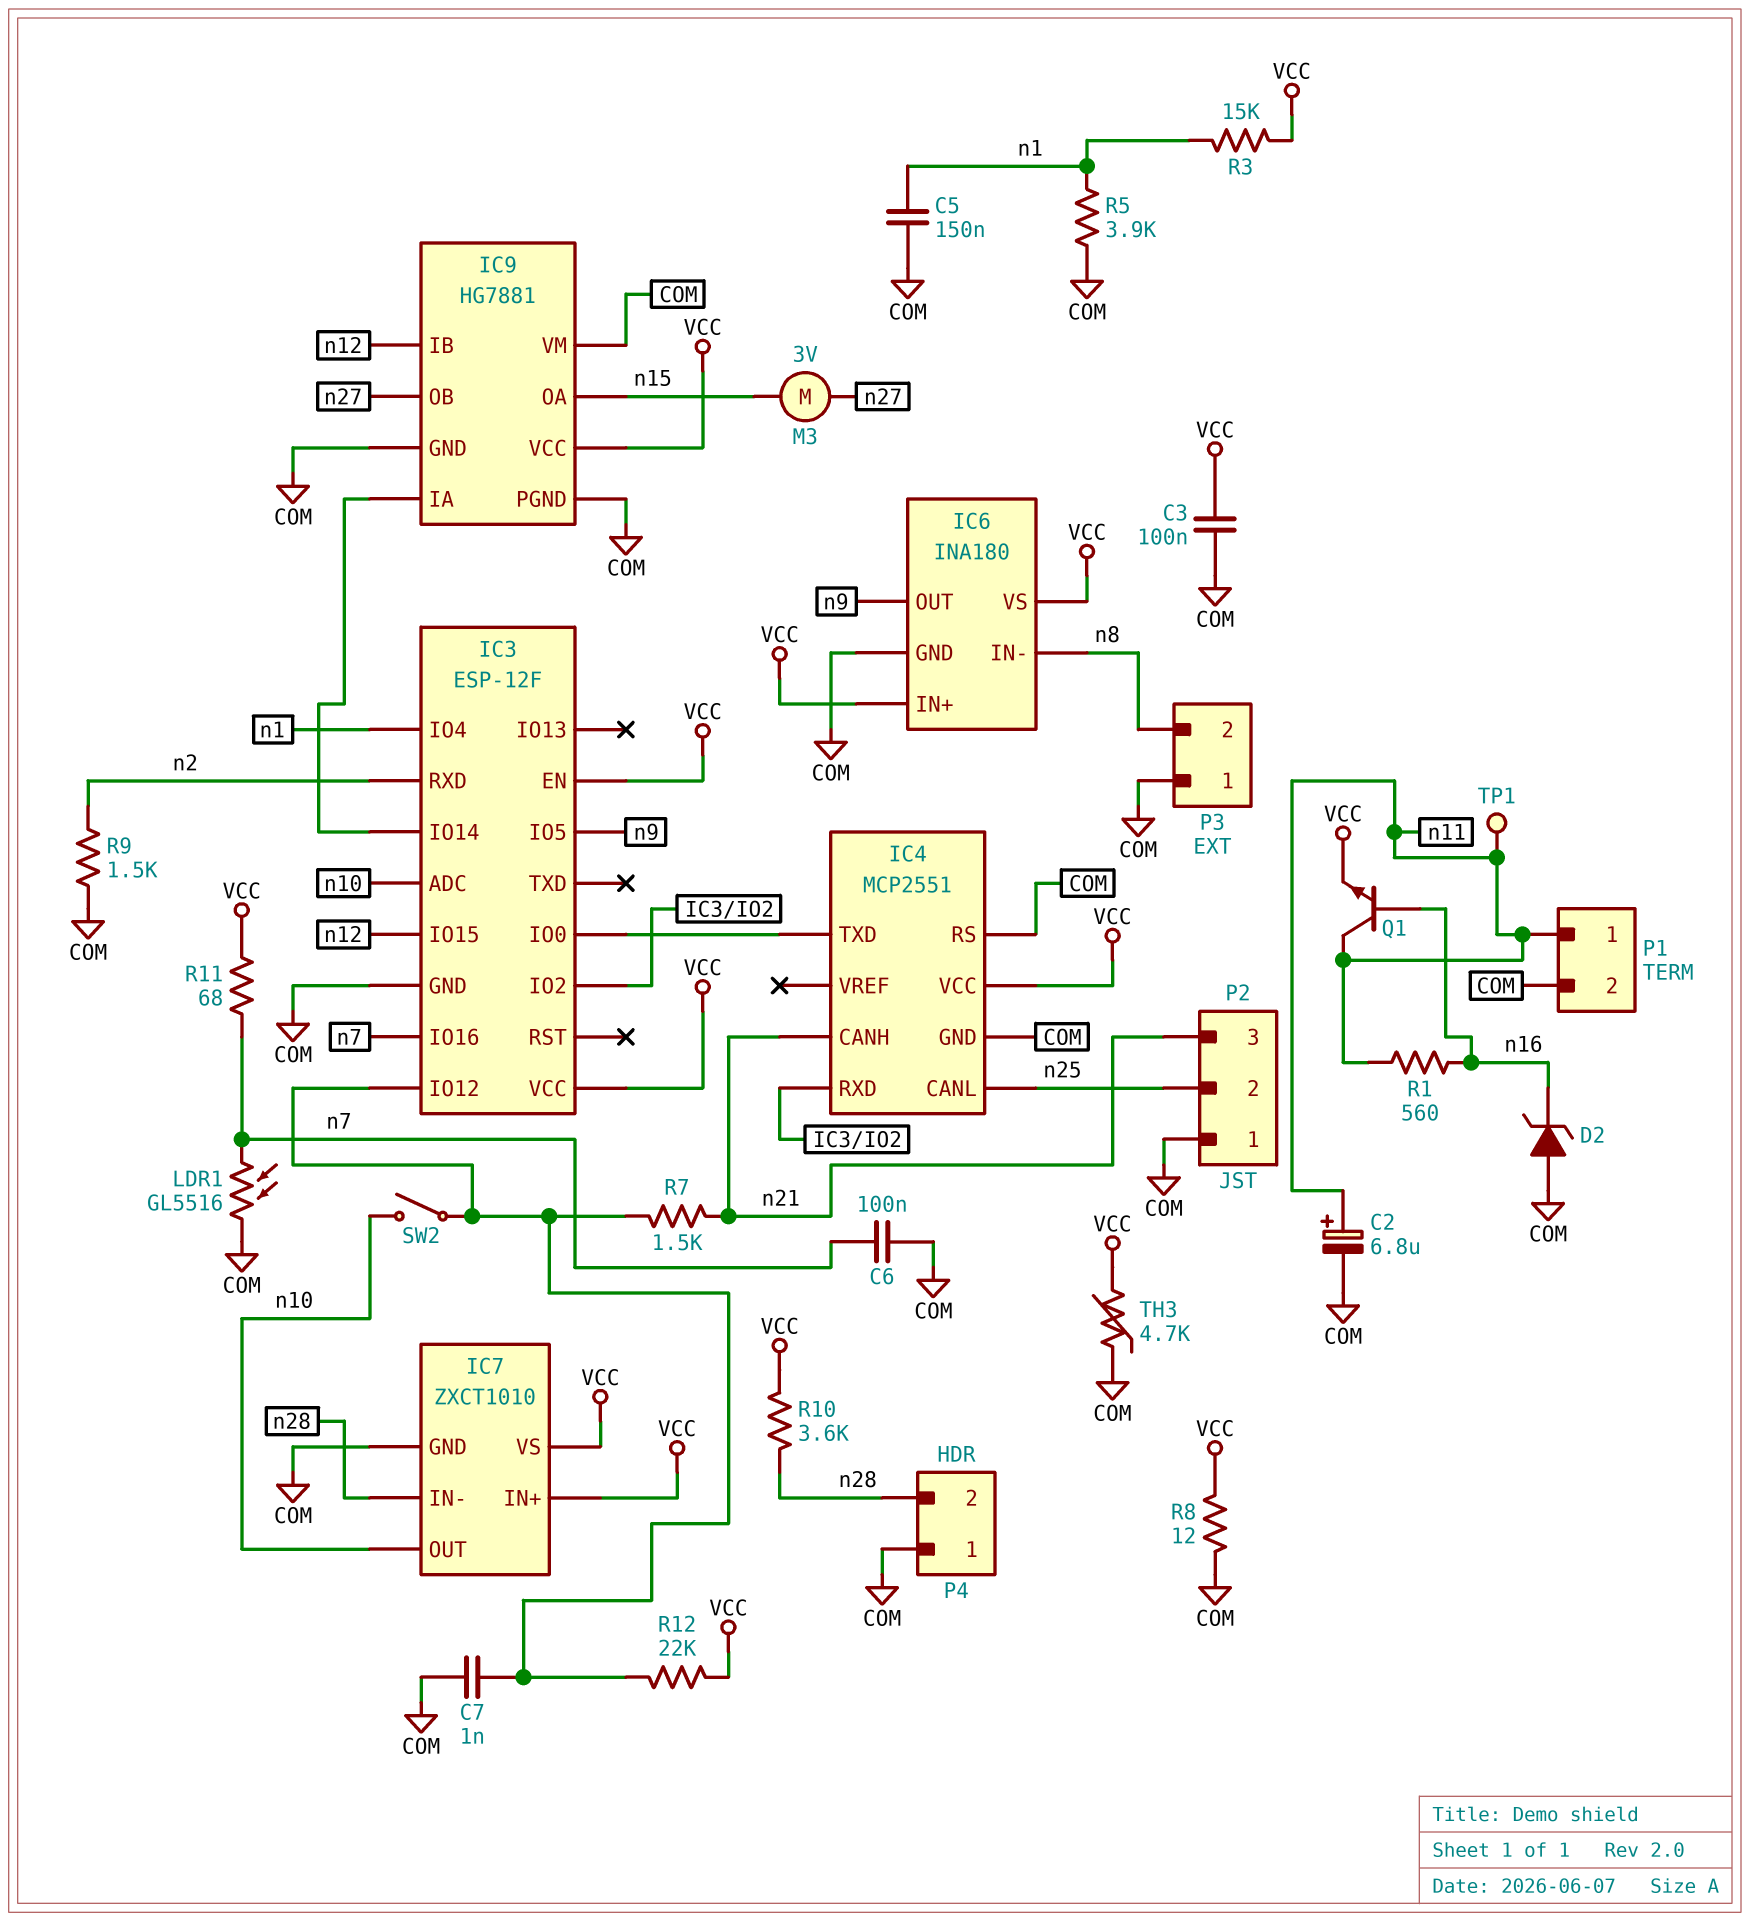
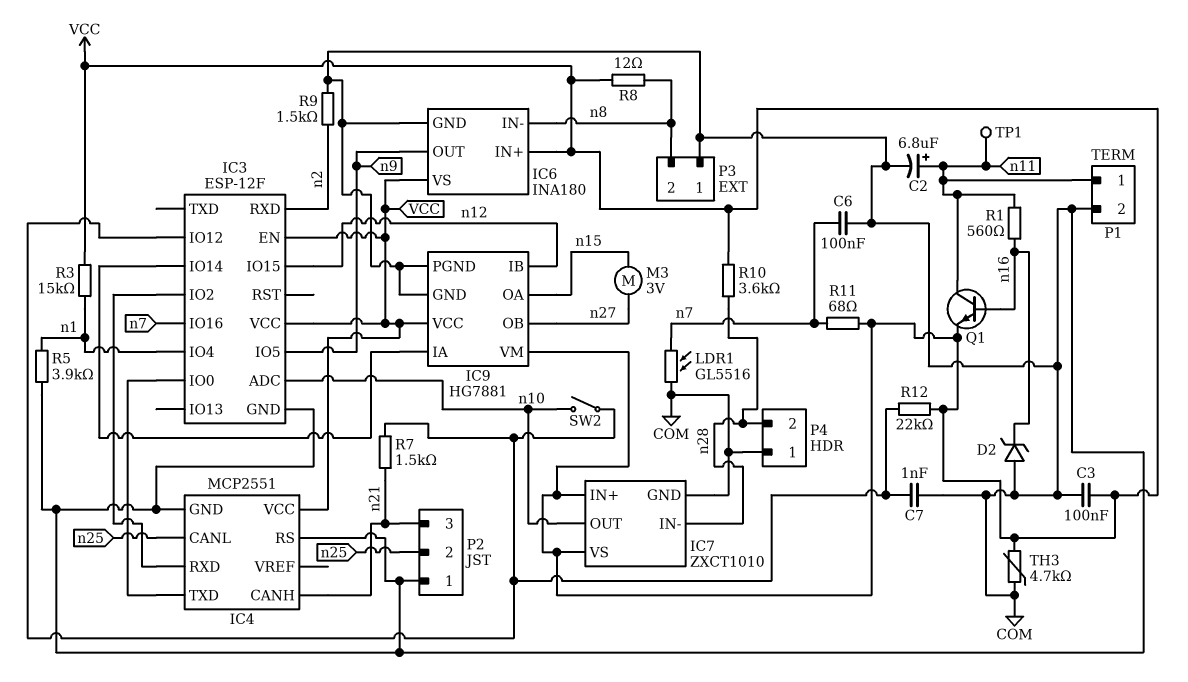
C5: 150nF (COM, n1) -> none
IC9 pin VM: COM -> VCC
R8: 12 (COM, VCC) -> 12 (VCC, n8)

